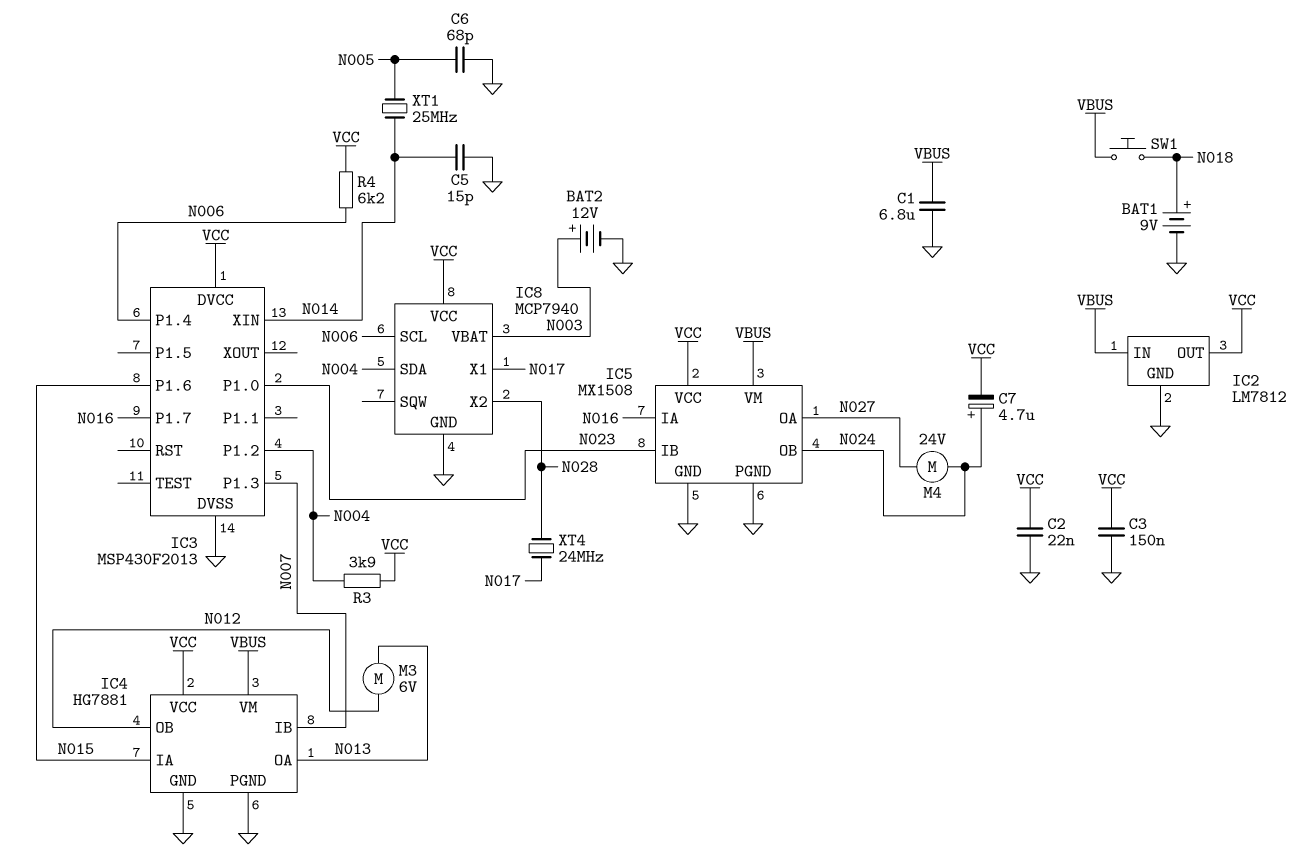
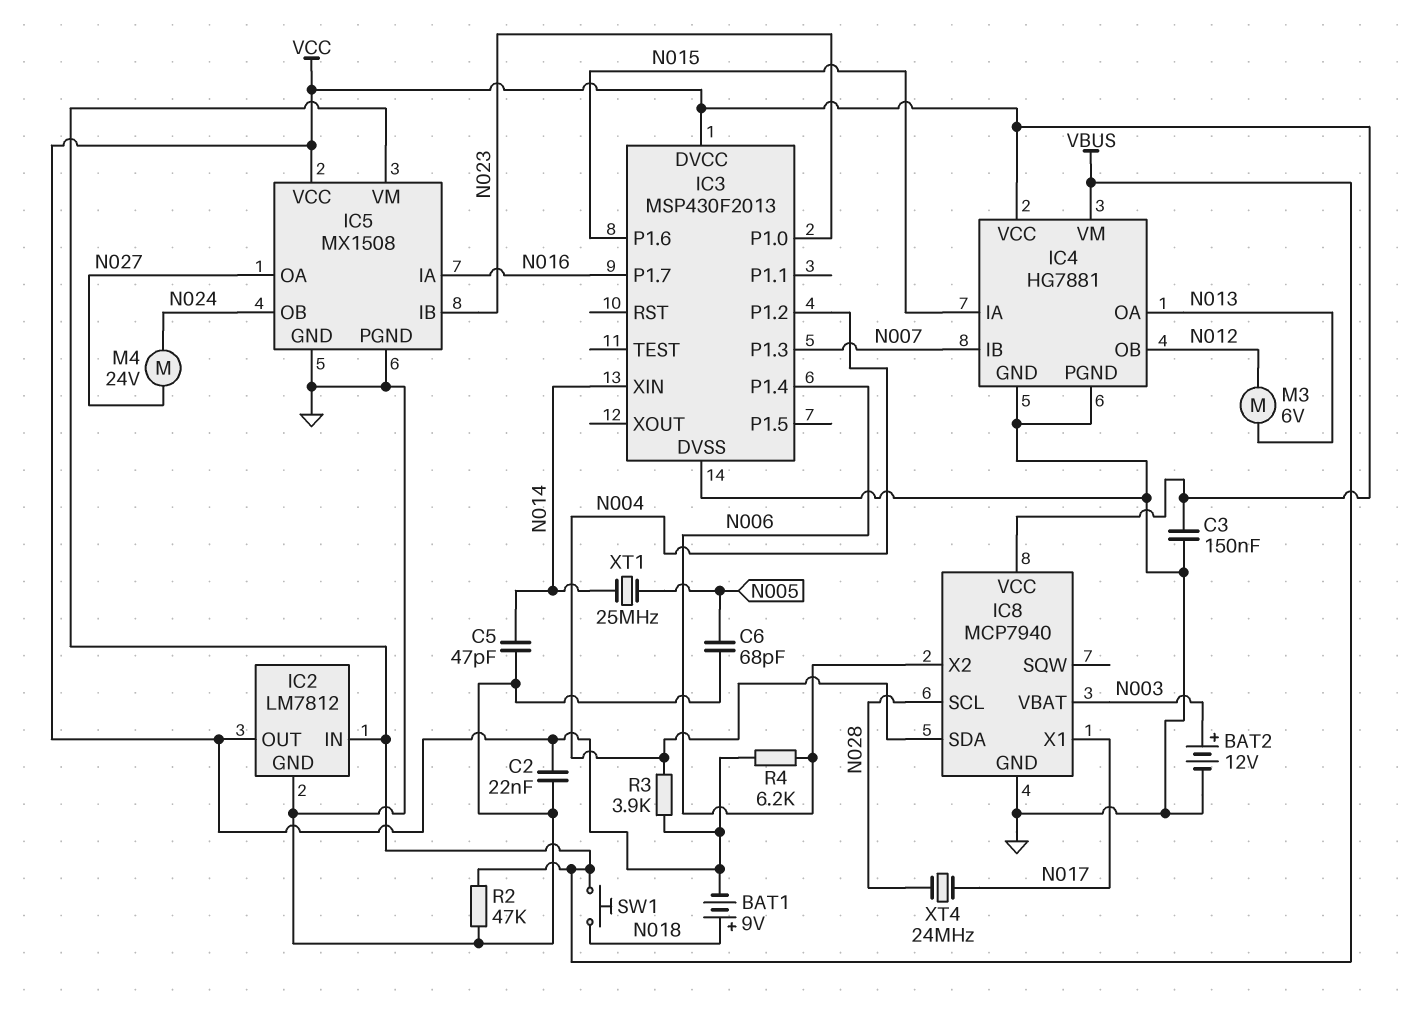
BAT1: 9V (plus N018, minus GND) -> 9V (plus N018, minus VCC)
C1: 6.8uF (GND, VBUS) -> none
C5: 15pF (GND, N014) -> 47pF (GND, N014)
C7: 4.7uF (plus N024, minus VCC) -> none
IC8 pin SCL: N006 -> N028
IC8 pin X2: N028 -> N006
R2: none -> 47k (GND, VBUS)

